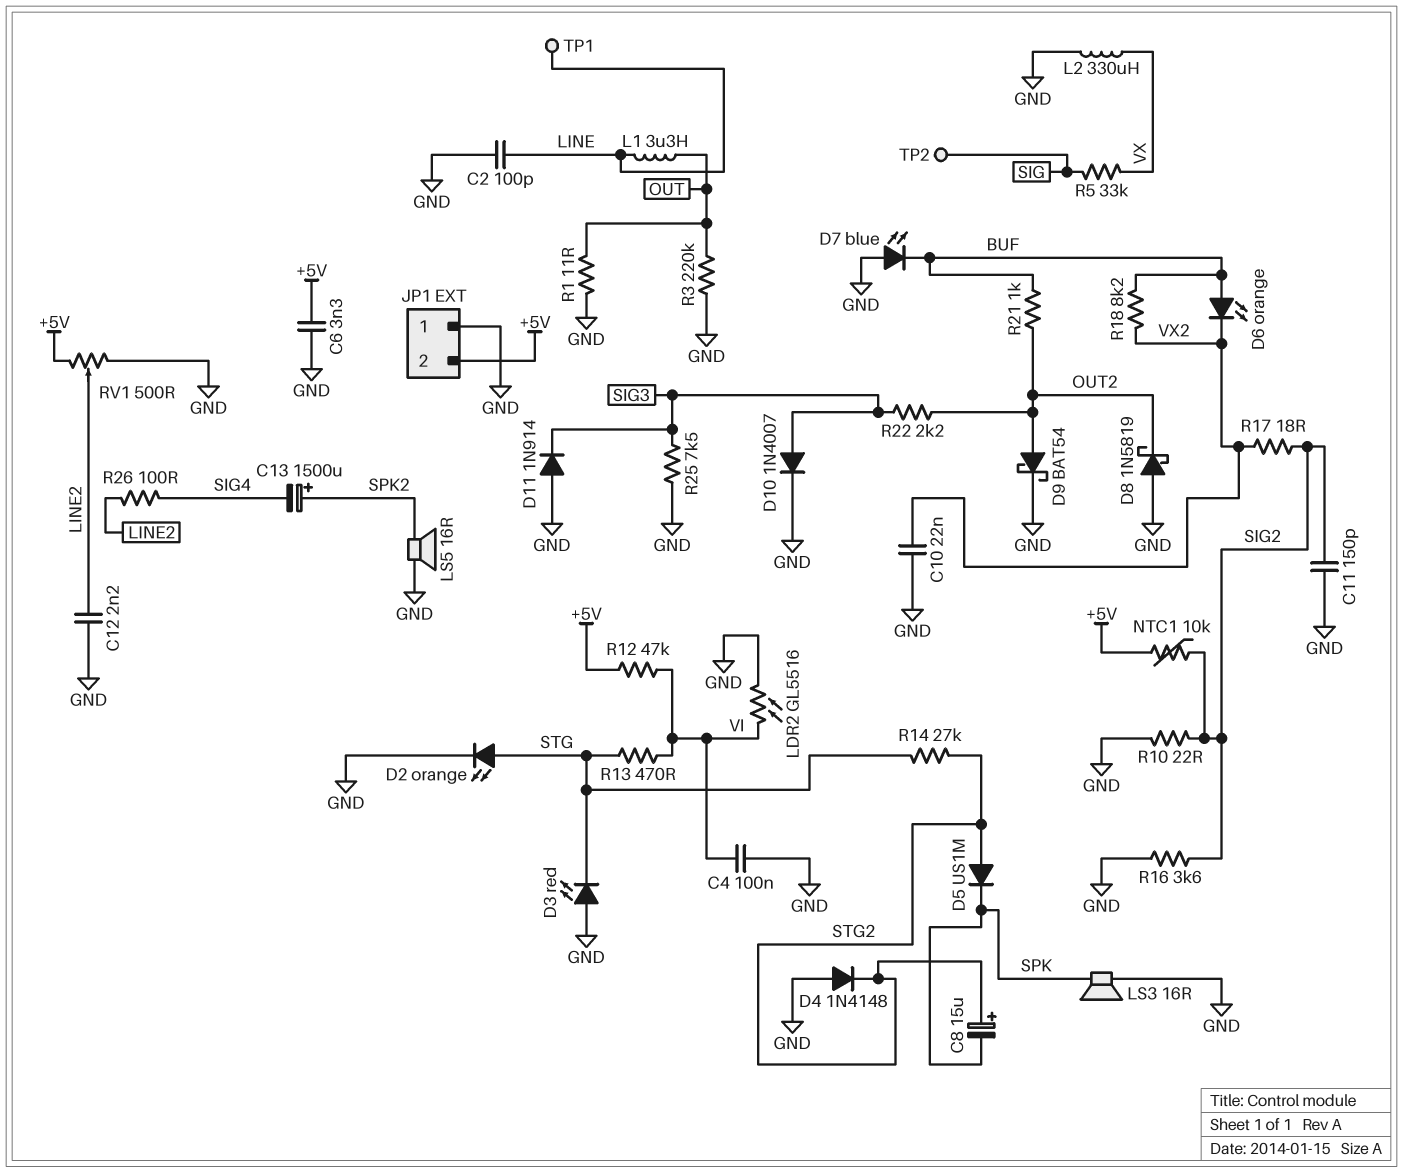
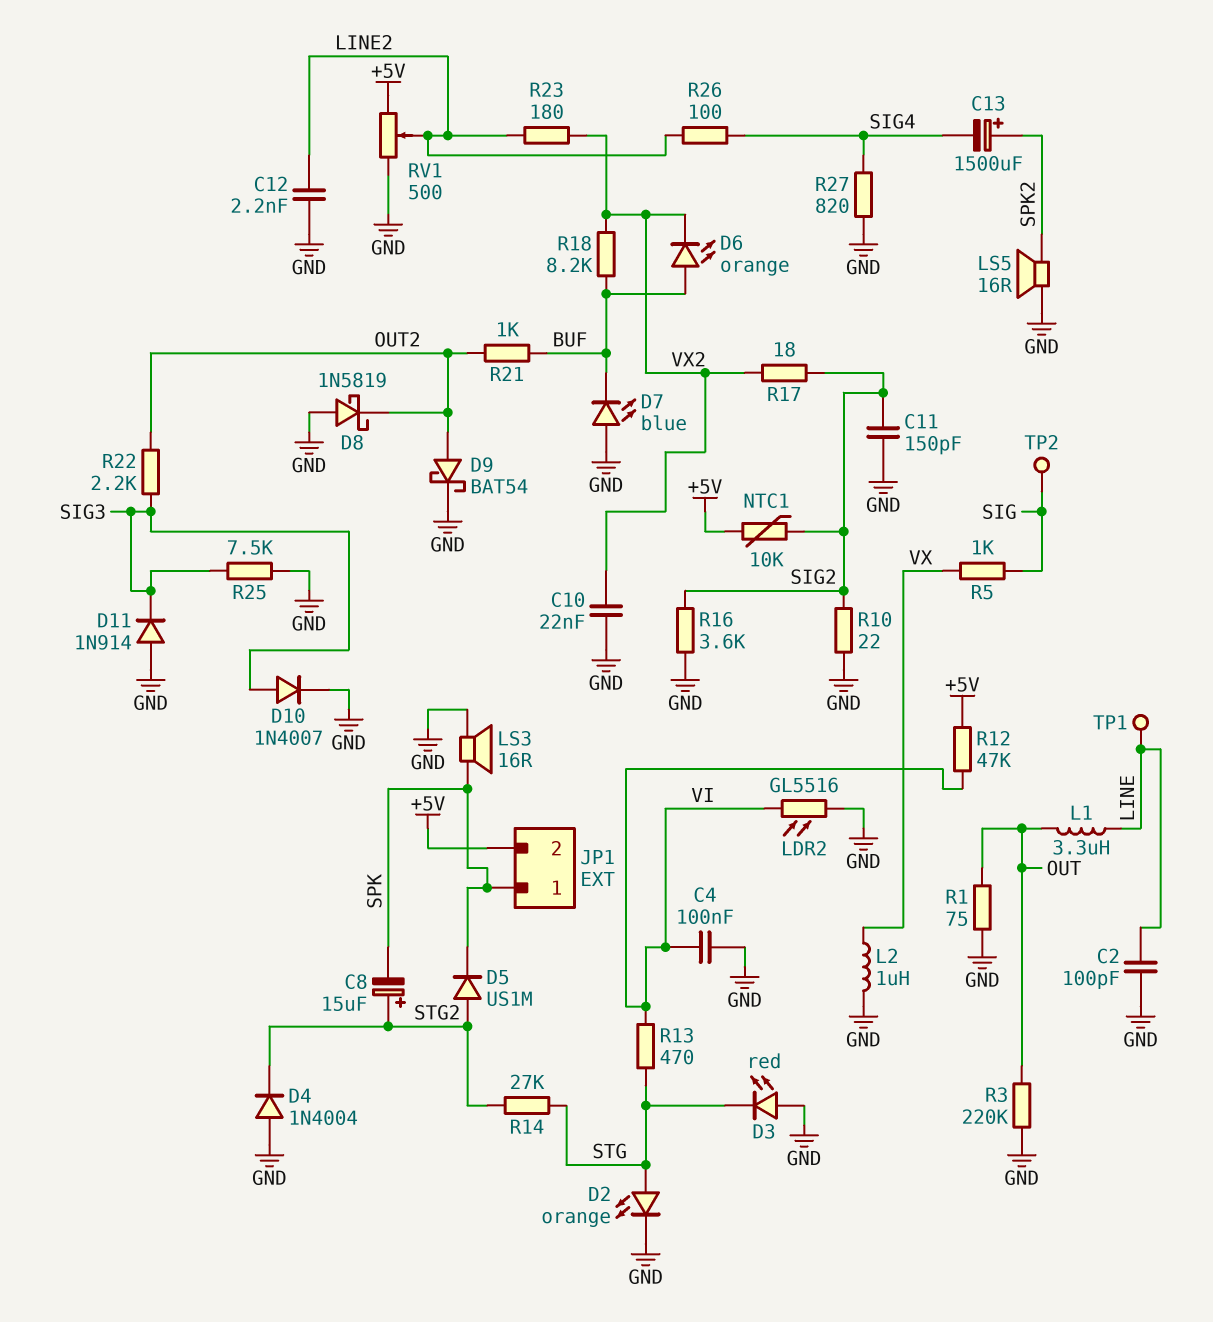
C6: 3.3nF (+5V, GND) -> none
D4: diode 1N4148 (A GND, K STG2) -> diode 1N4004 (A GND, K STG2)
JP1 pin 1: GND -> SPK
L2: 330uH (GND, VX) -> 1uH (GND, VX)
R1: 11 (GND, OUT) -> 75 (GND, OUT)
R5: 33k (SIG, VX) -> 1k (SIG, VX)
R23: none -> 180 (LINE2, VX2)
R27: none -> 820 (GND, SIG4)

